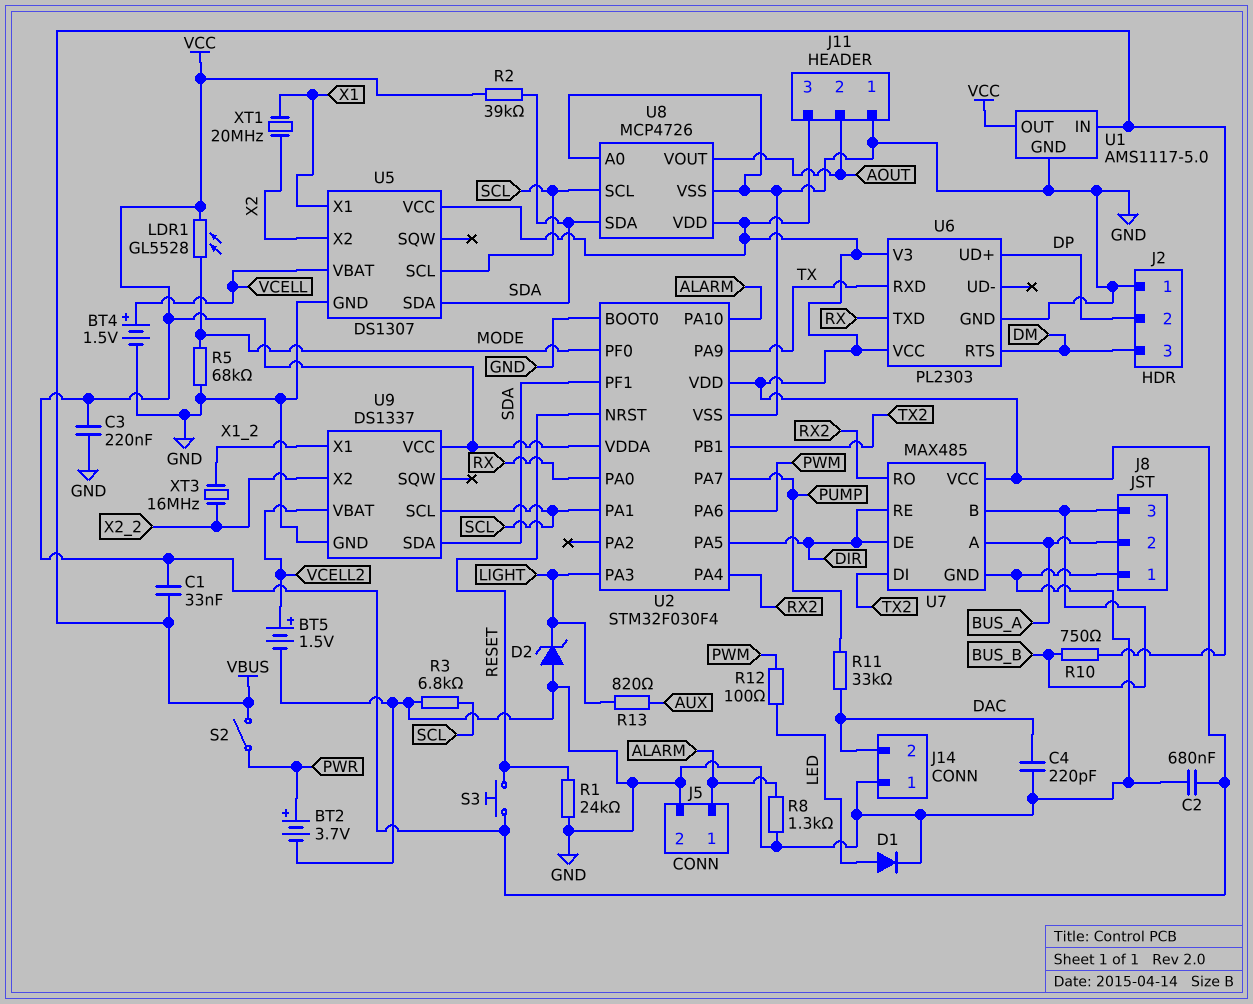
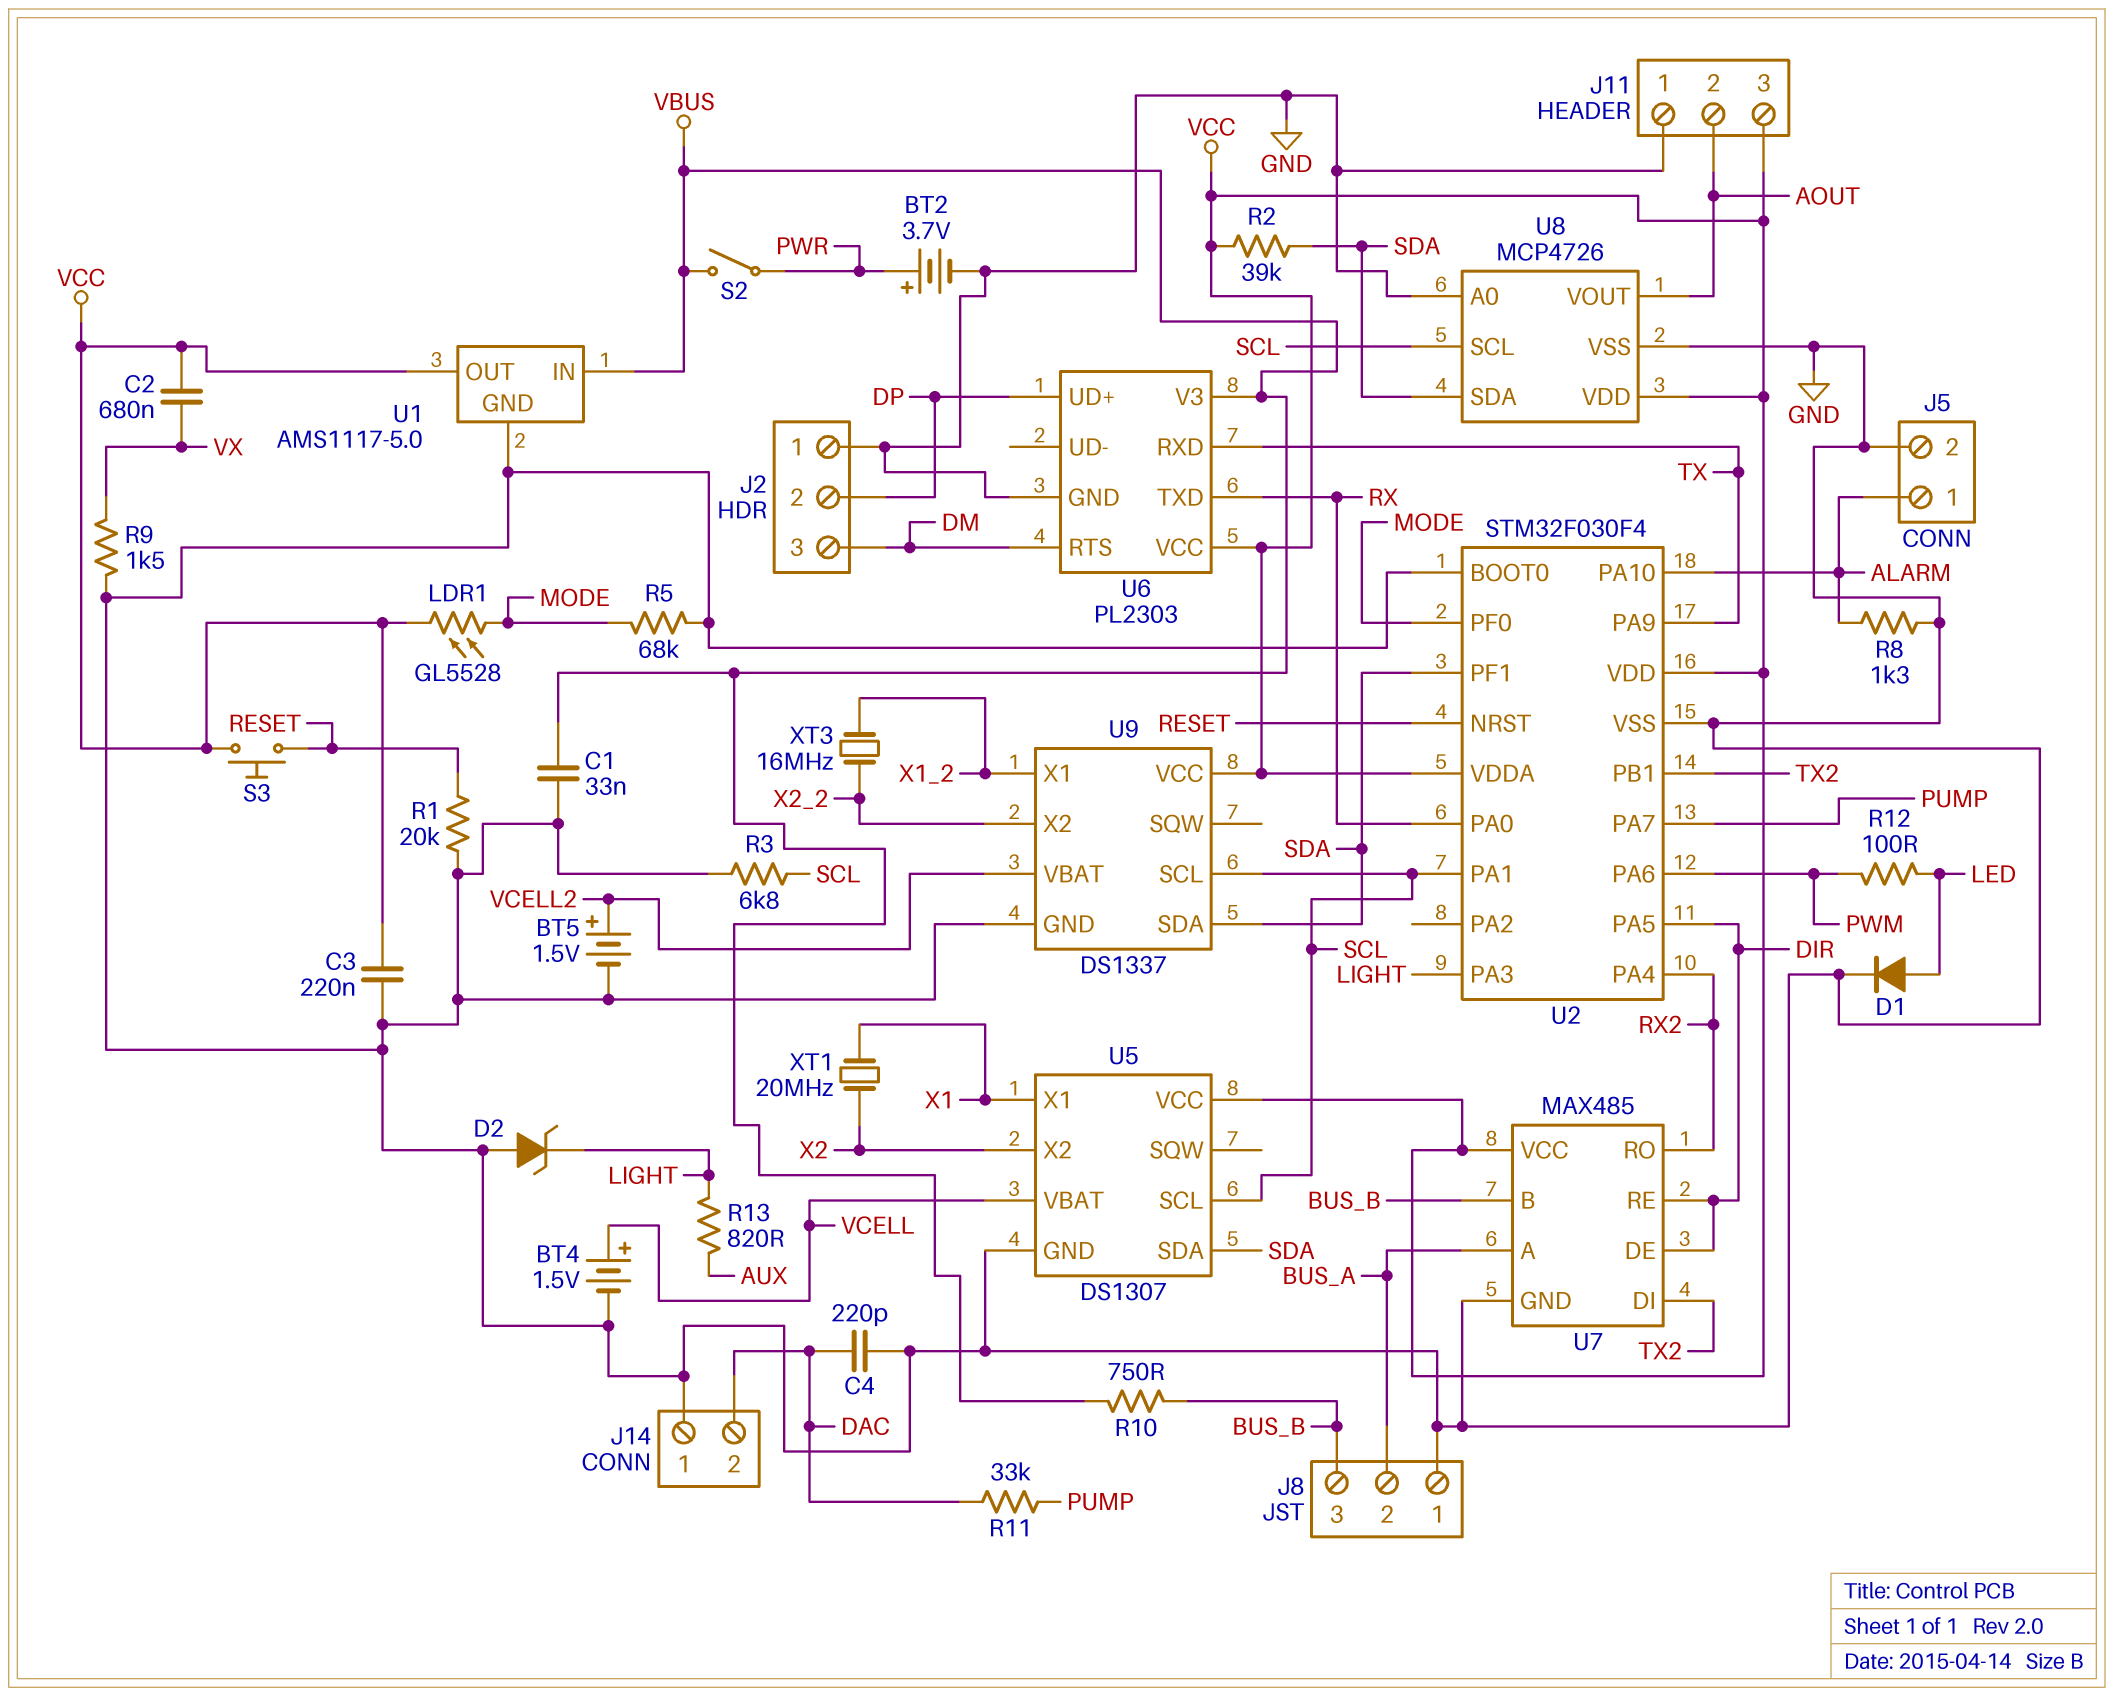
C1: 33nF (VBUS, VCC) -> 33nF (GND, VBUS)
C2: 680nF (GND, VCC) -> 680nF (VCC, VX)
R1: 24k (GND, RESET) -> 20k (GND, RESET)
R9: none -> 1.5k (GND, VX)
U6 pin V3: VCC -> VBUS

